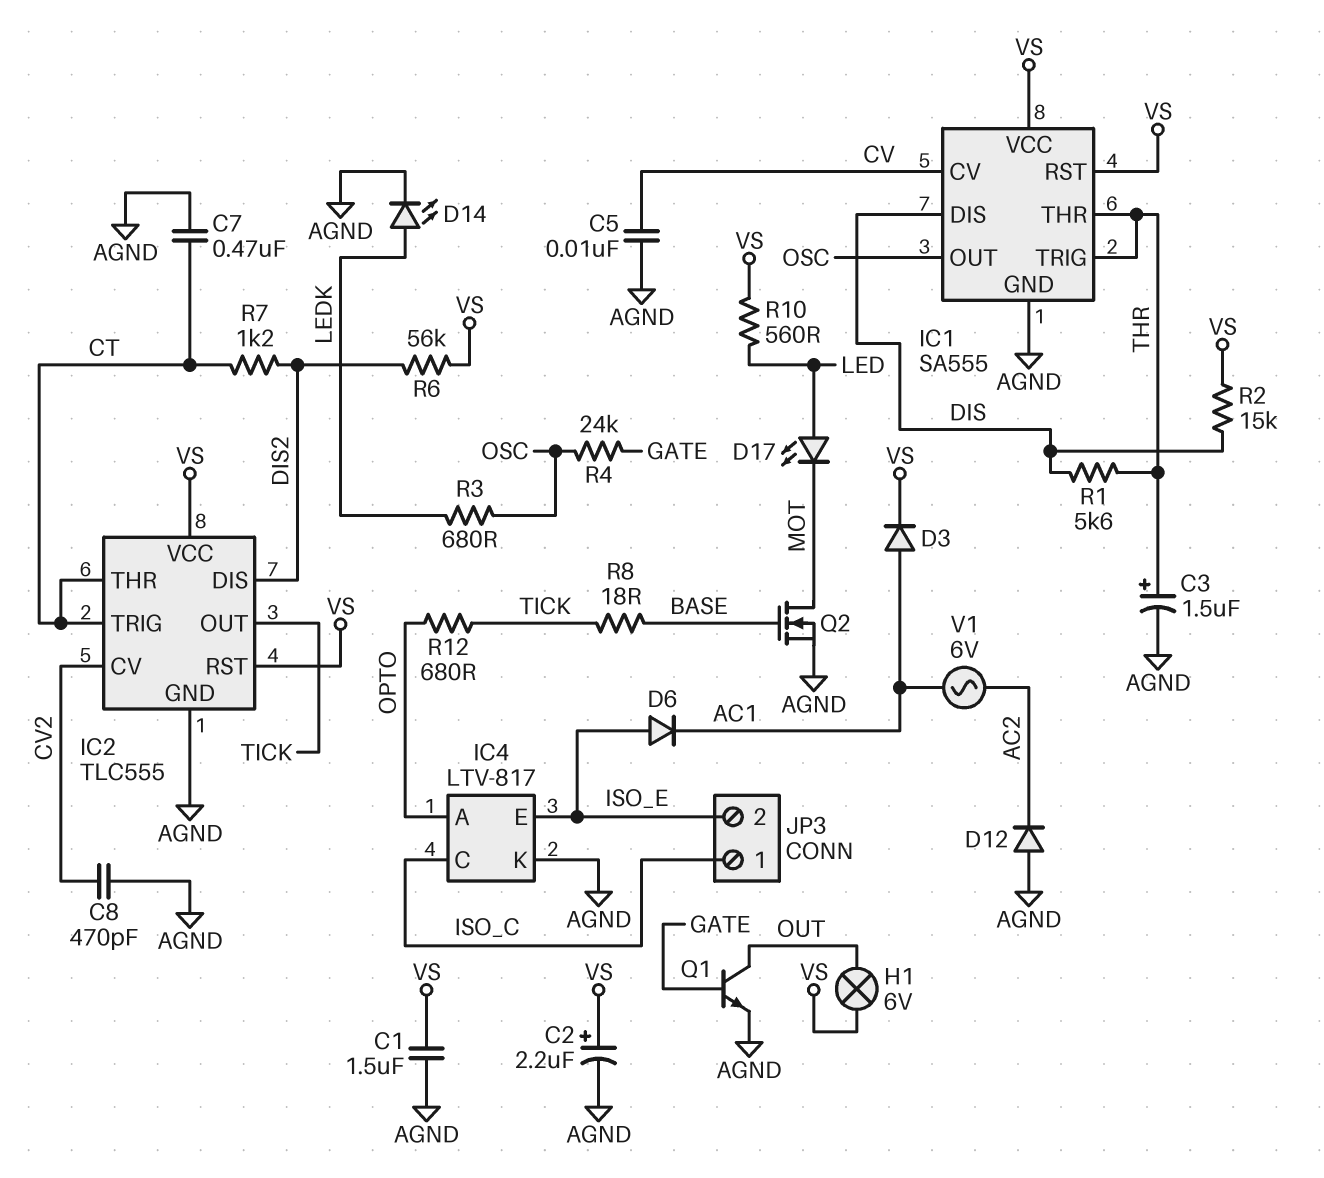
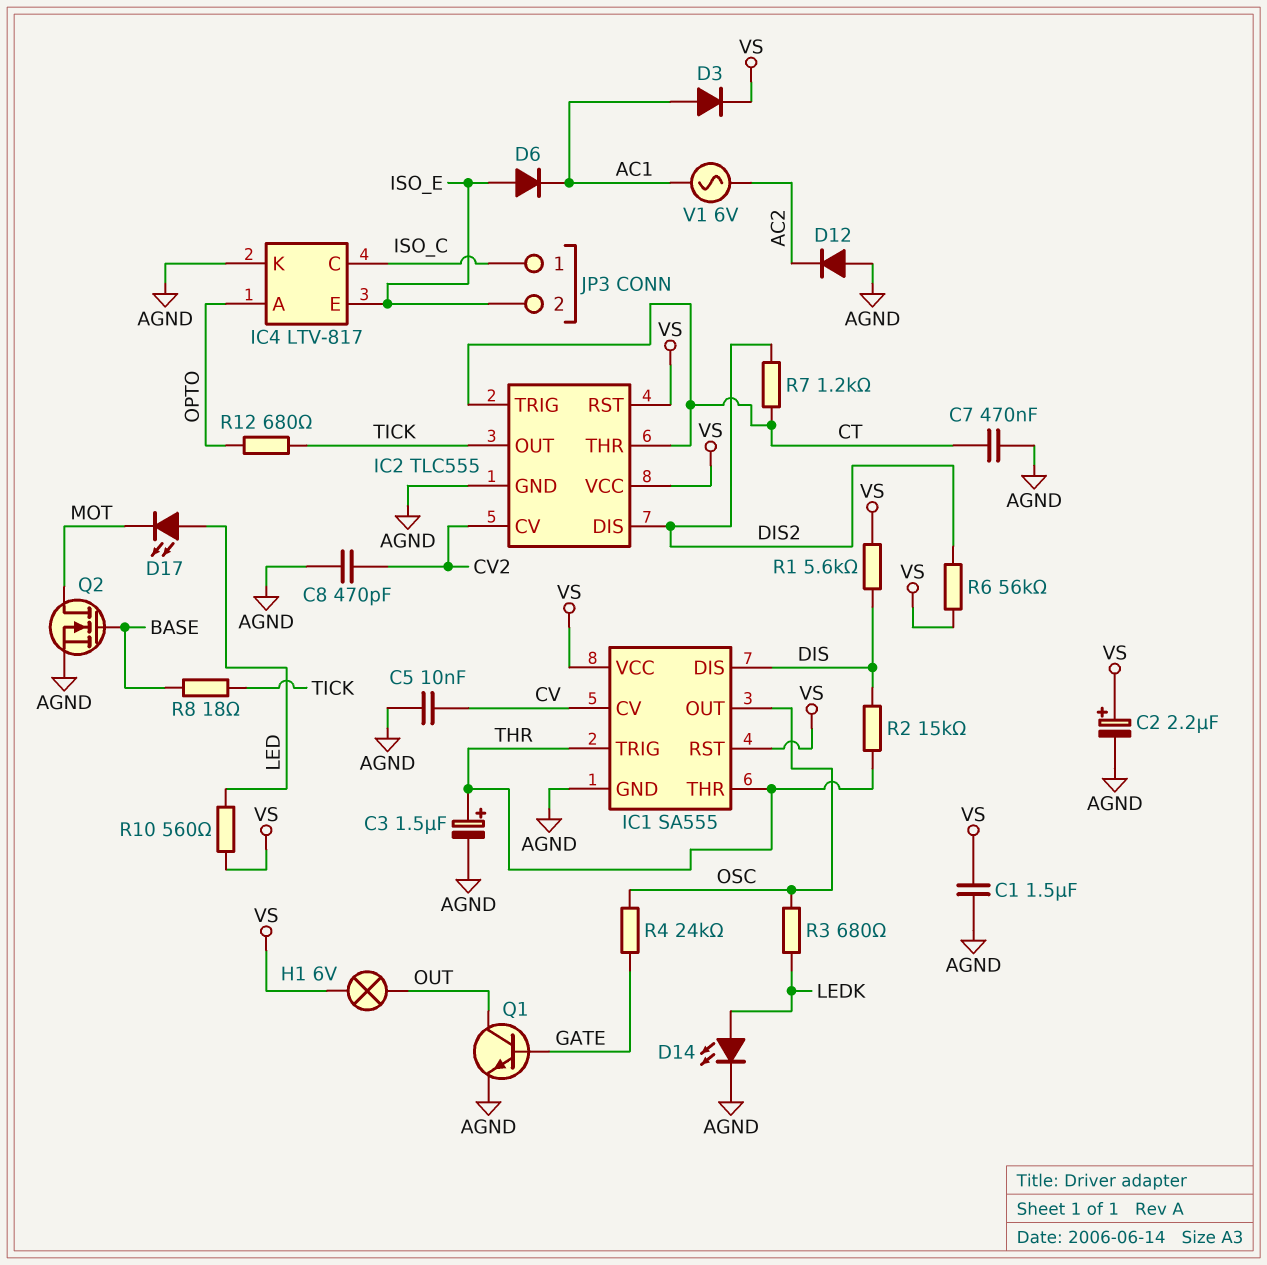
R1: 5.6k (DIS, THR) -> 5.6k (DIS, VS)
R2: 15k (DIS, VS) -> 15k (DIS, THR)

